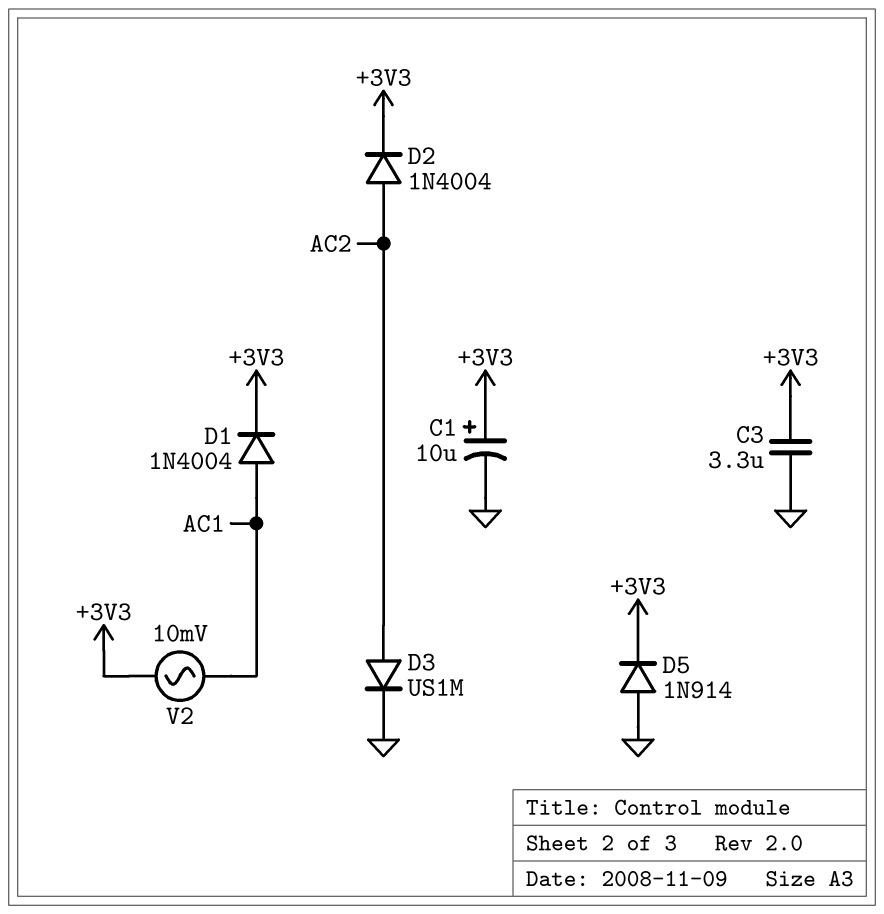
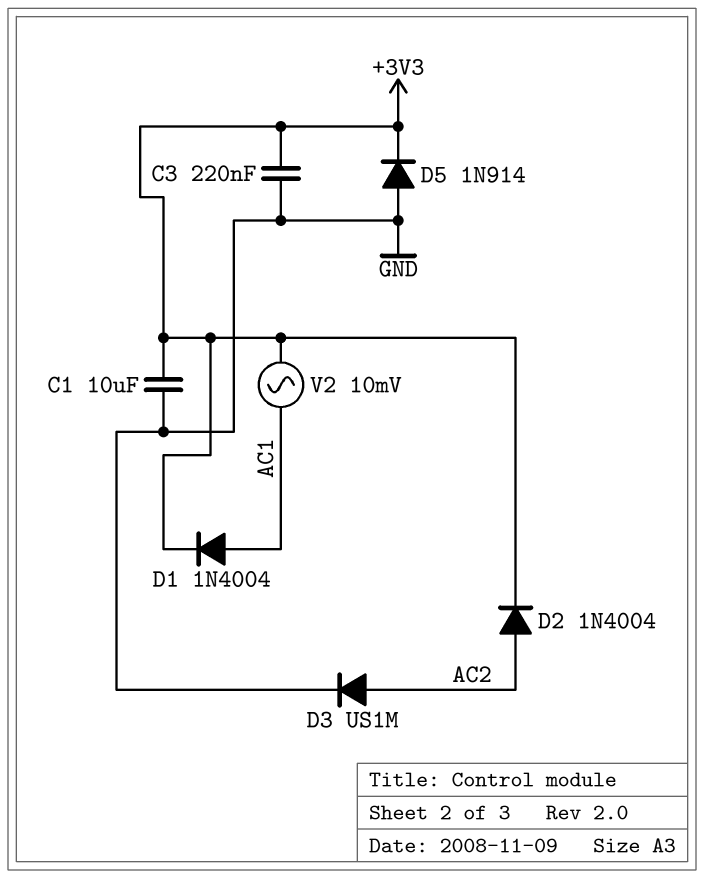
C1: 10uF (plus +3V3, minus GND) -> 10uF (+3V3, GND)
C3: 3.3uF (+3V3, GND) -> 220nF (+3V3, GND)

